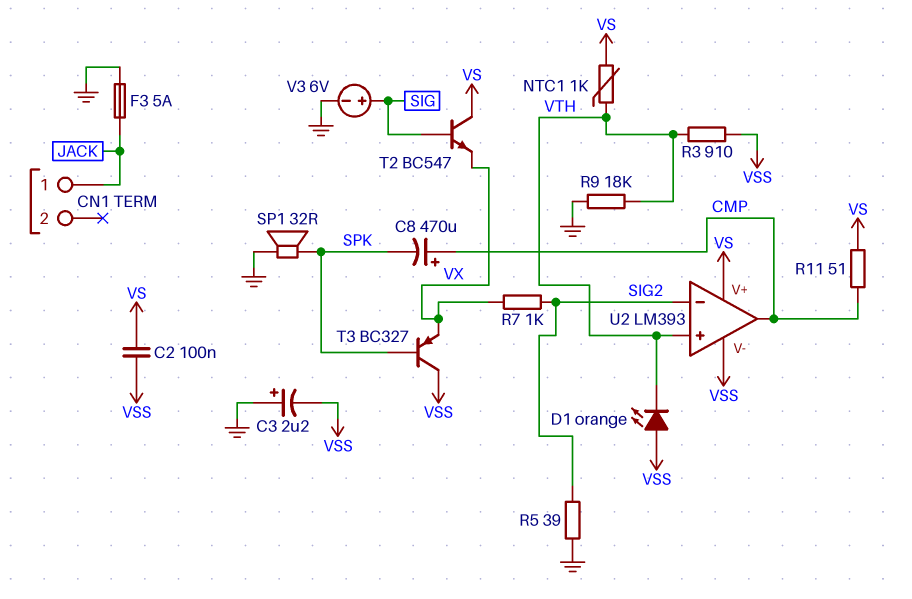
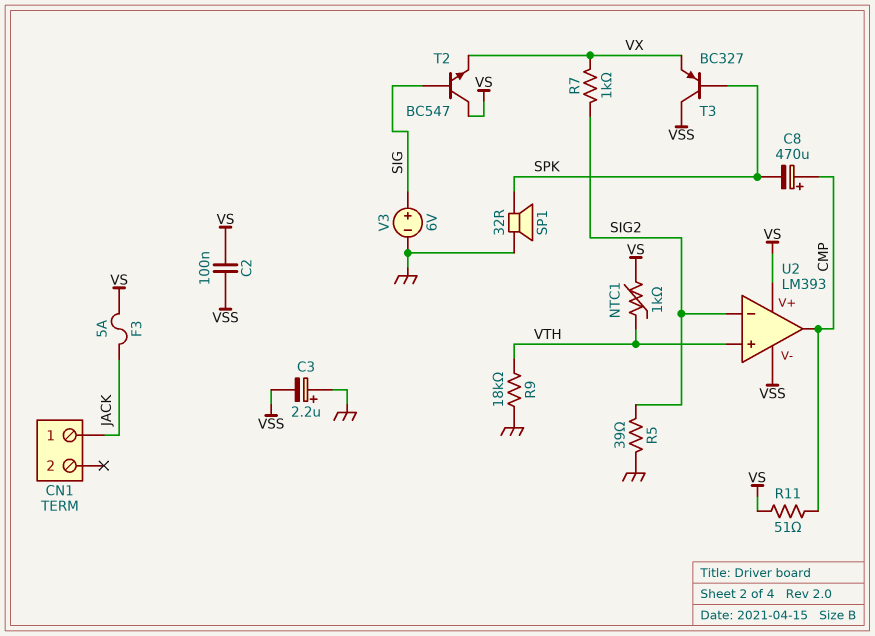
D1: LED orange (A VSS, K VTH) -> none
F3: 5A (GND, JACK) -> 5A (JACK, VS)
R3: 910 (VSS, VTH) -> none

